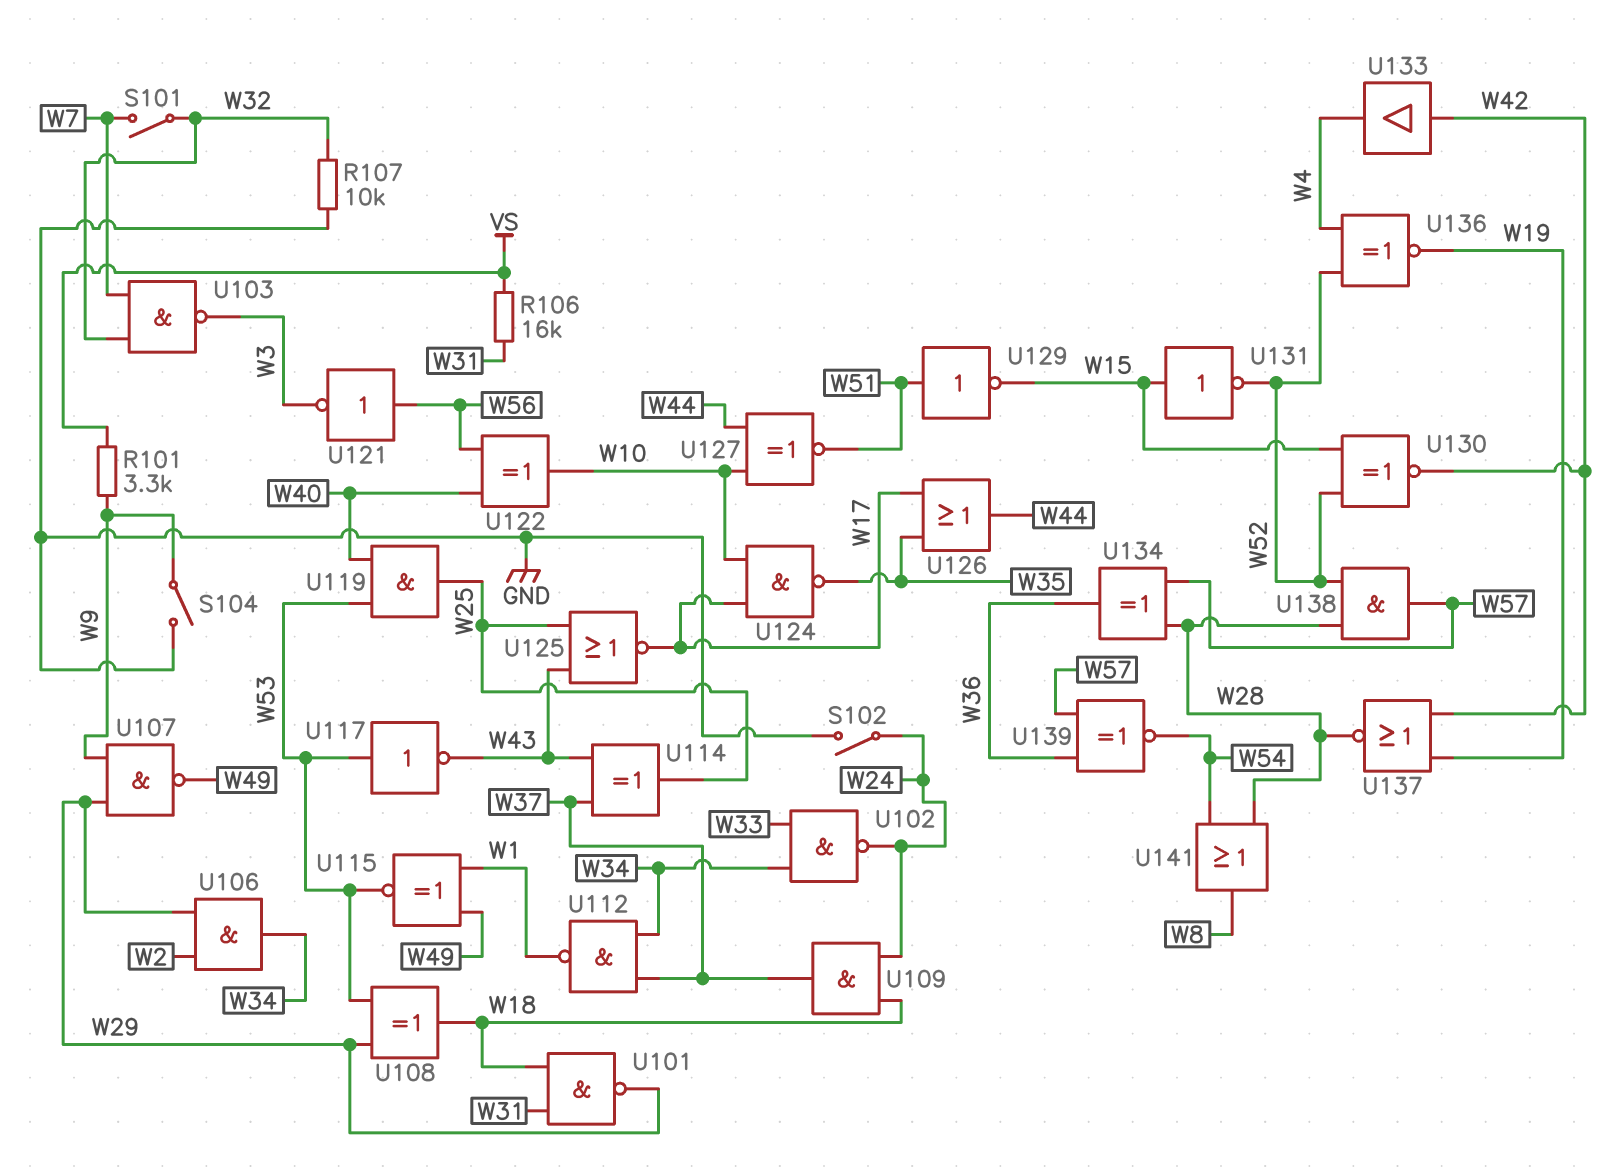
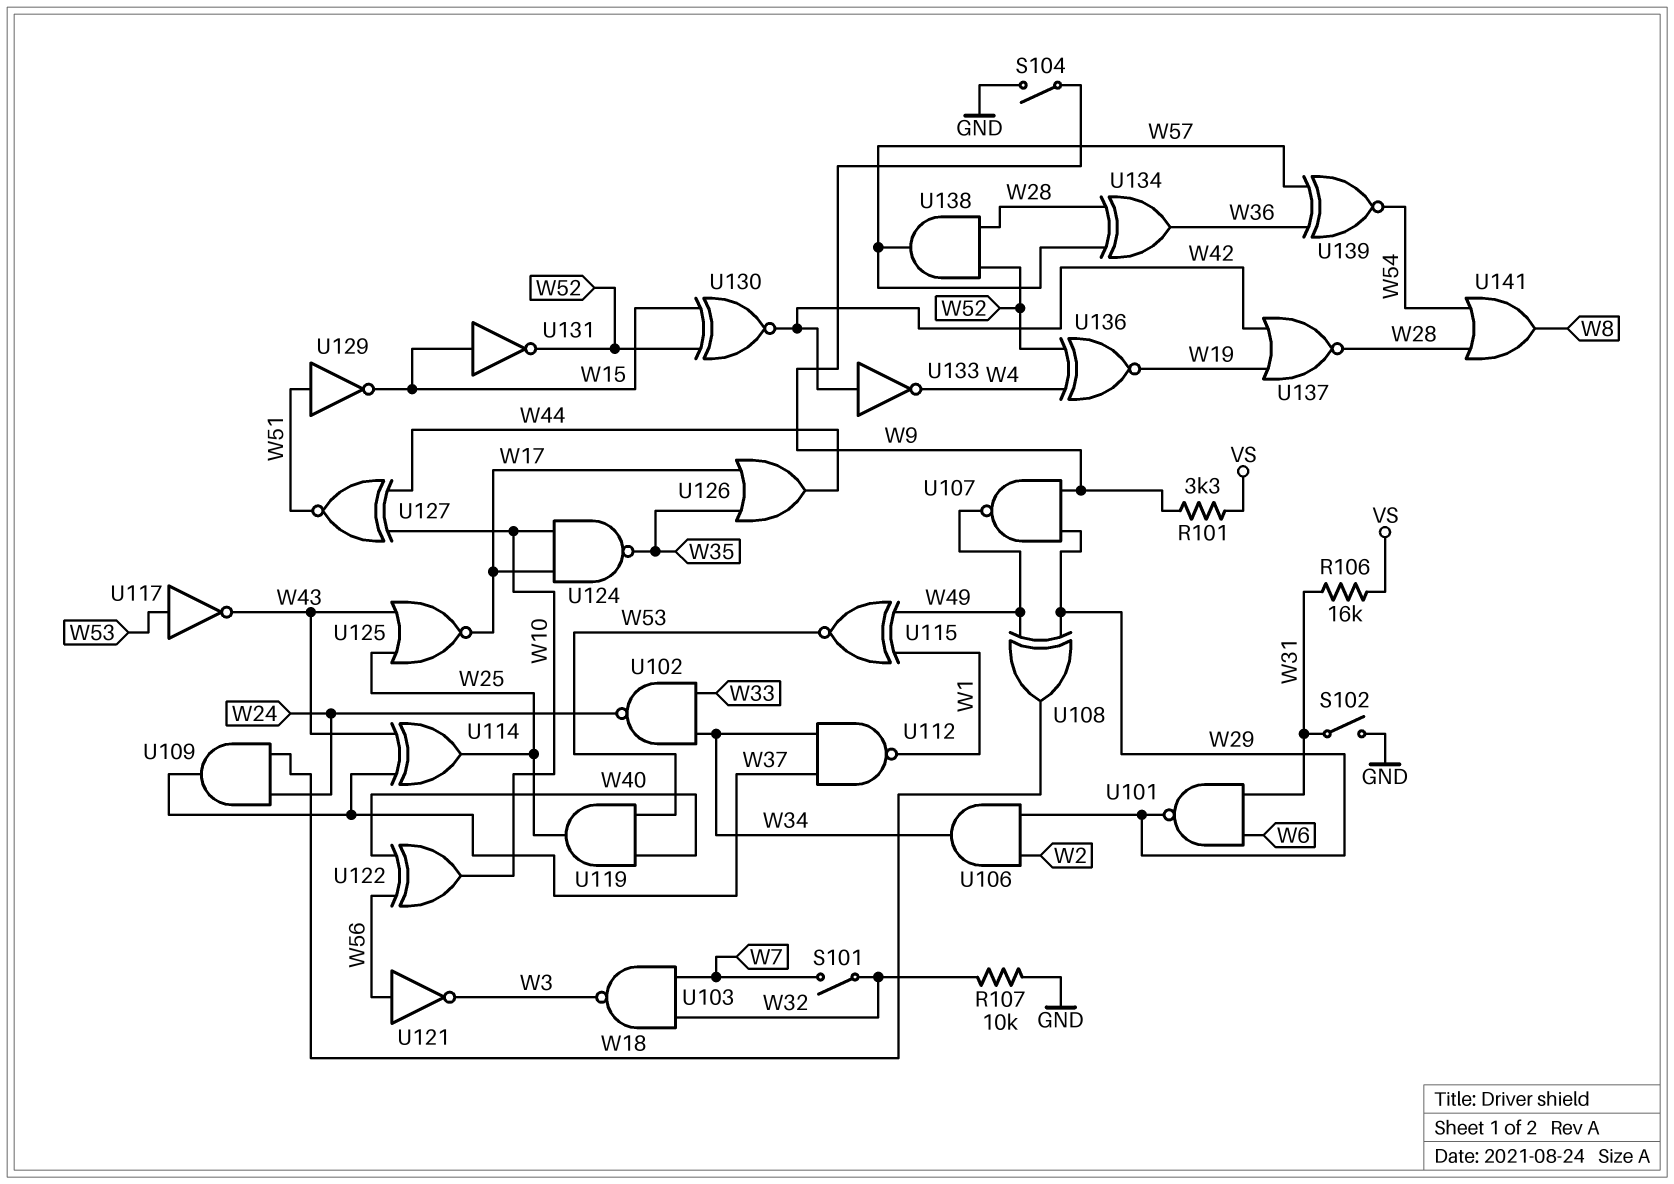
S102: switch (GND, W24) -> switch (GND, W31)
U101: NAND (in W18, in W31, out W29) -> NAND (in W6, in W31, out W29)
U108: XOR (in W29, in W53, out W18) -> XOR (in W29, in W49, out W18)
U133: buffer (in W42, out W4) -> NOT (in W42, out W4)

